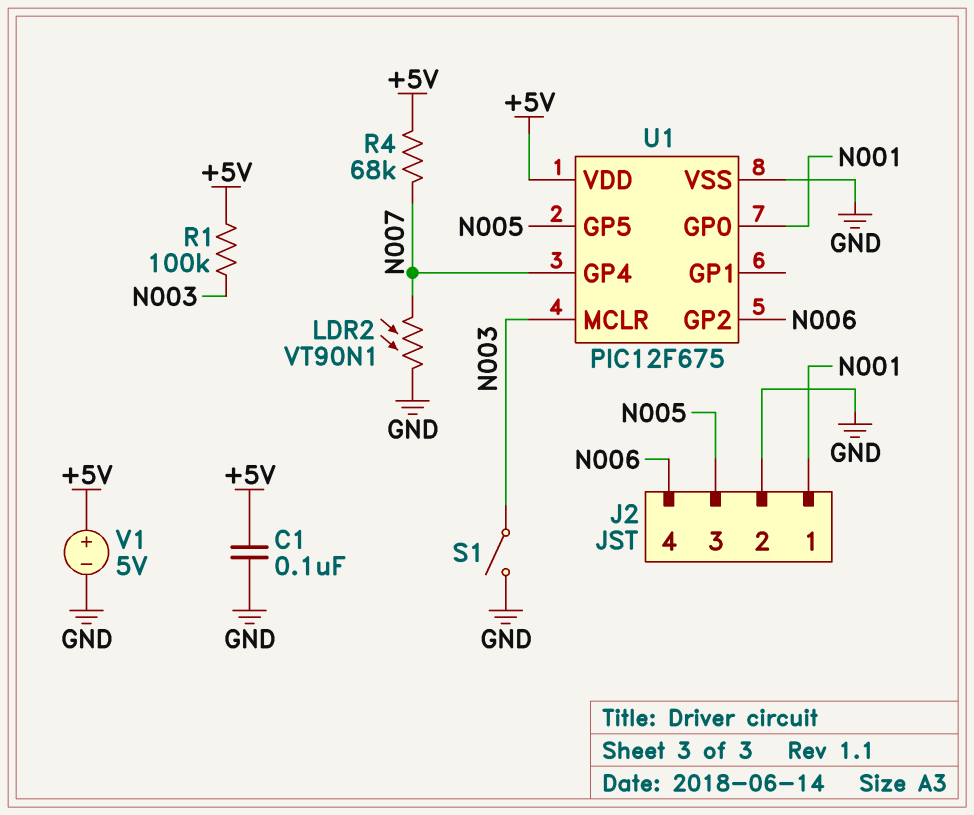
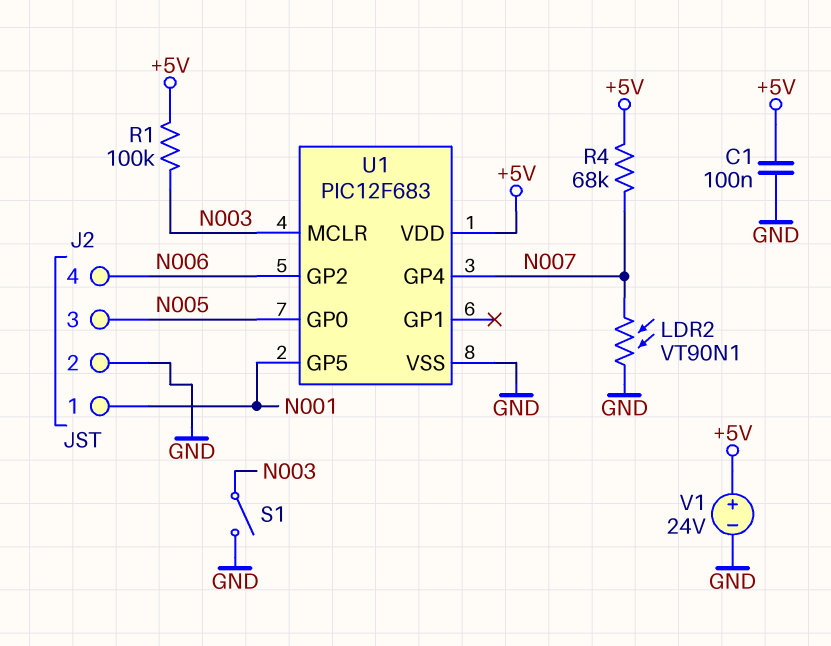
U1: PIC12F675 -> PIC12F683
U1 pin GP0: N001 -> N005
U1 pin GP5: N005 -> N001
V1: 5V (plus +5V, minus GND) -> 24V (plus +5V, minus GND)

